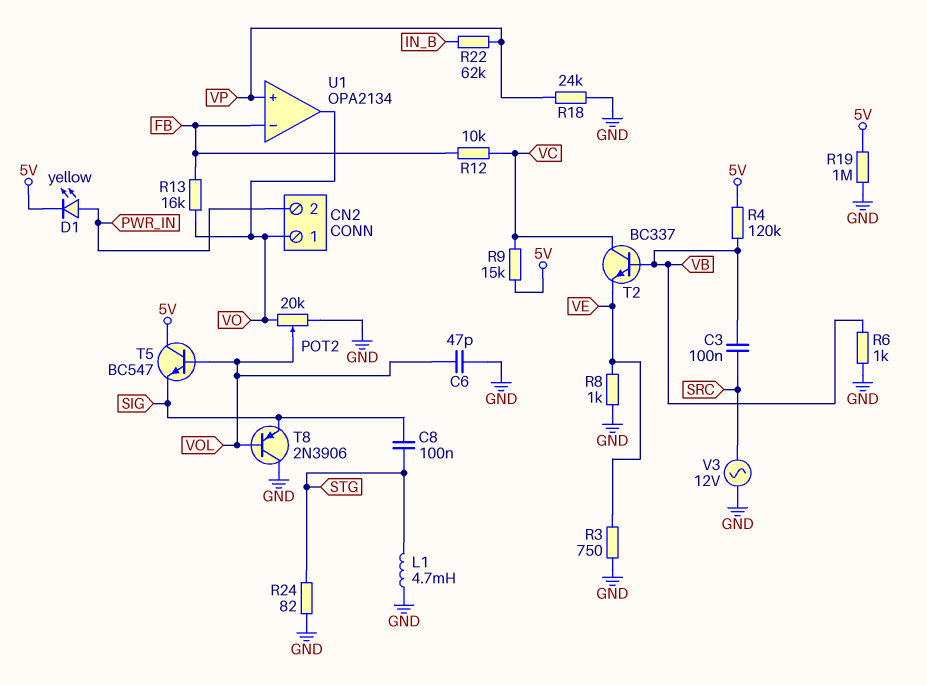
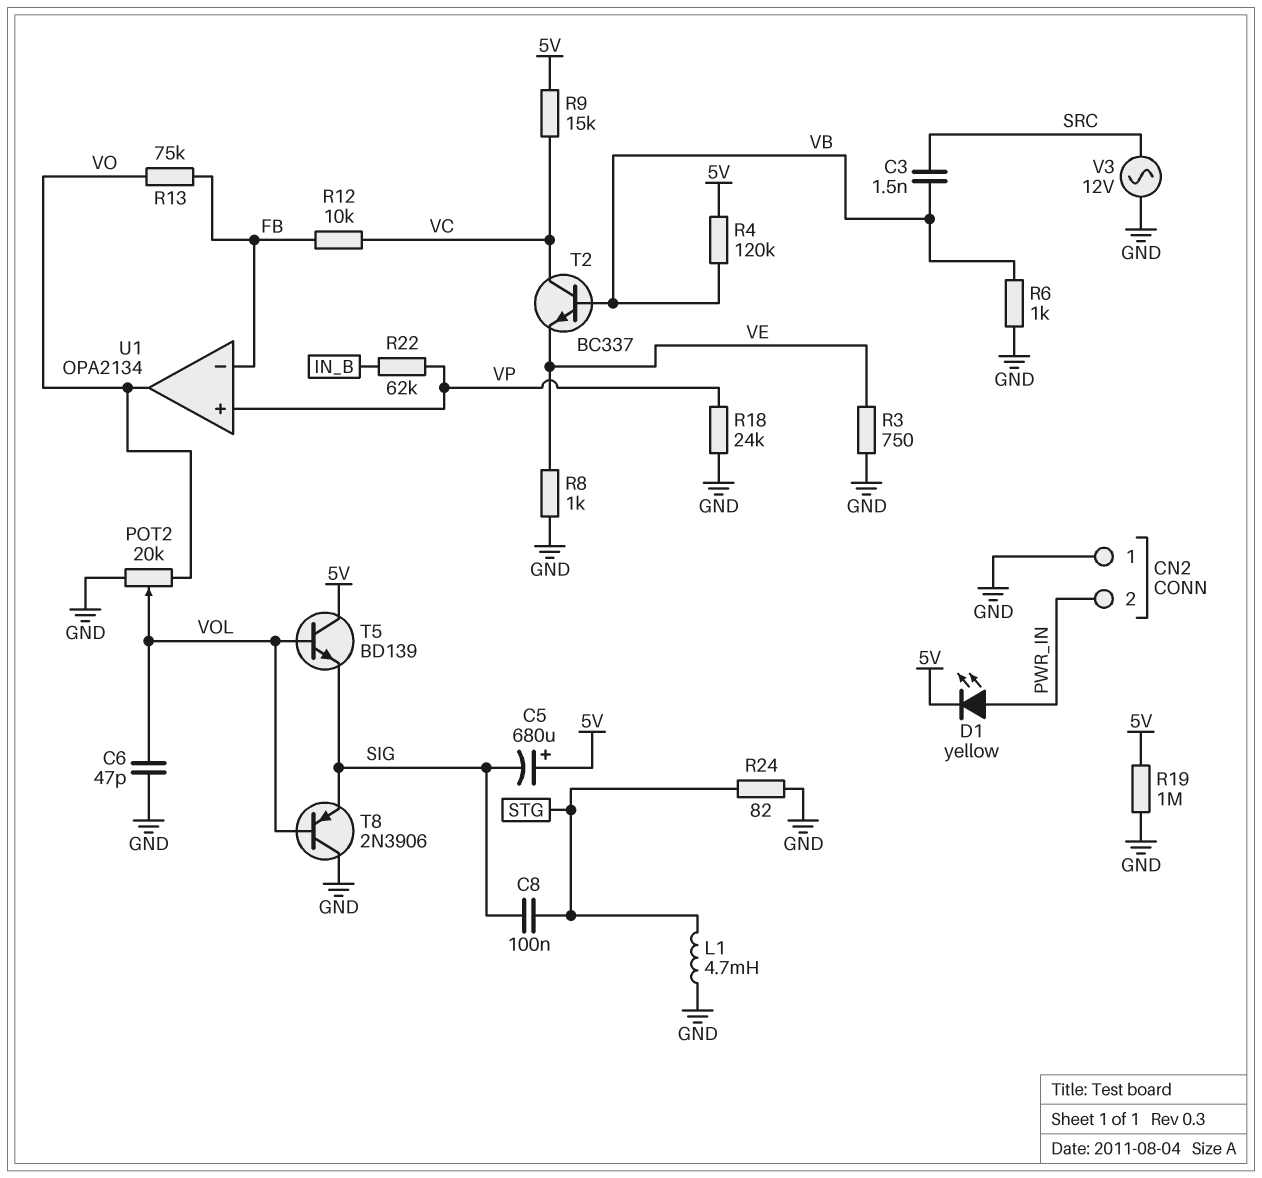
C3: 100nF (SRC, VB) -> 1.5nF (SRC, VB)
C5: none -> 680uF (plus 5V, minus SIG)
CN2 pin 1: VO -> GND
R13: 16k (FB, VO) -> 75k (FB, VO)
T5: NPN BC547 (B VOL, C 5V, E SIG) -> NPN BD139 (B VOL, C 5V, E SIG)

